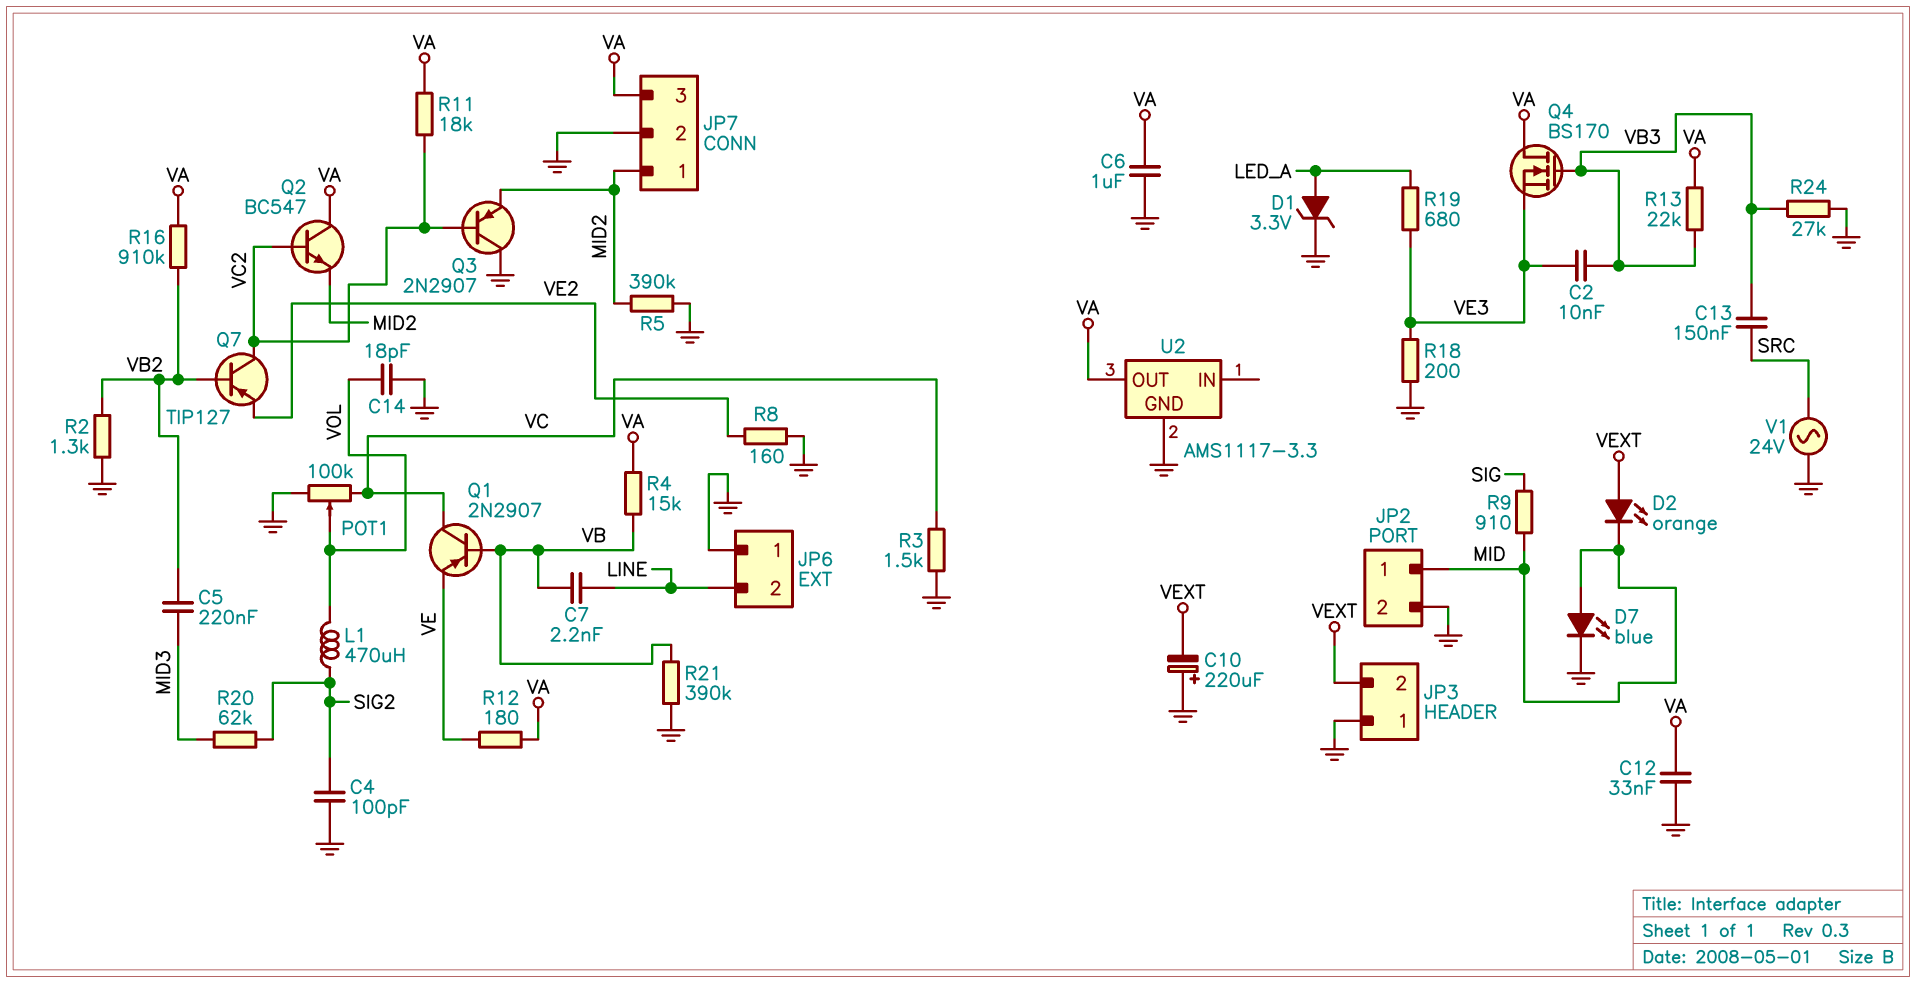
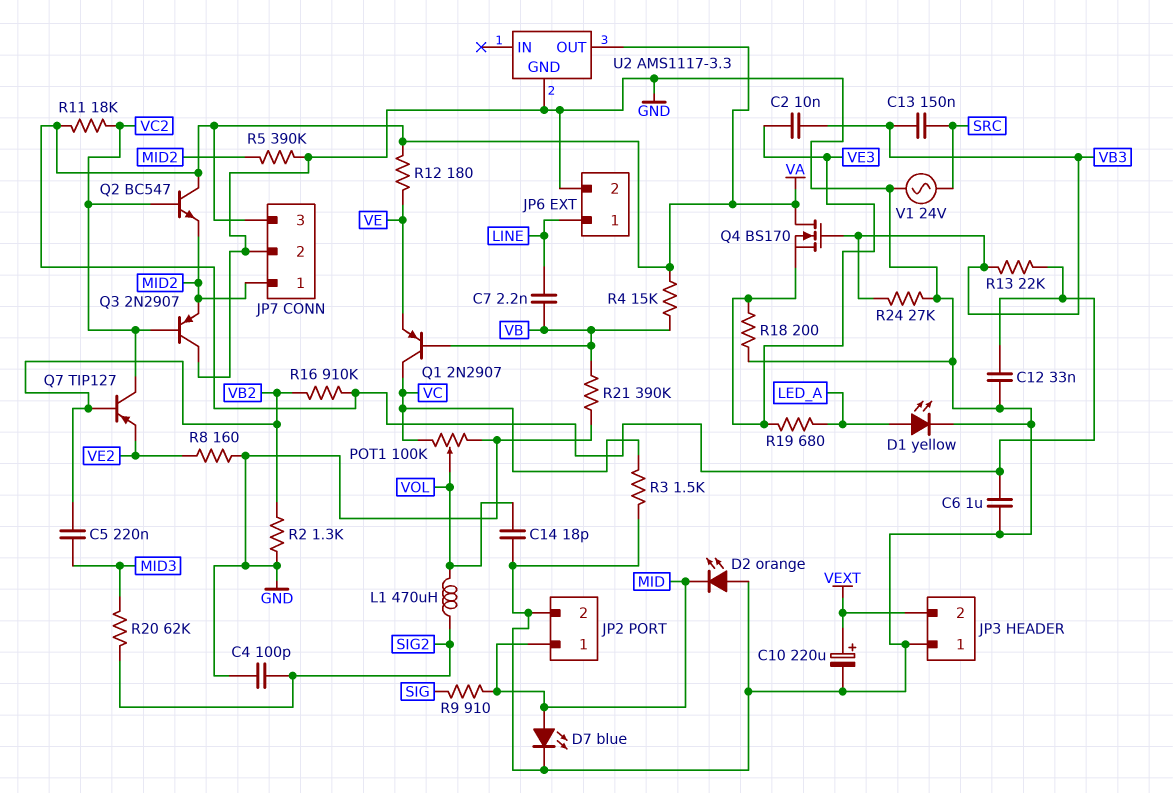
C10: 220uF (plus GND, minus VEXT) -> 220uF (plus VEXT, minus GND)
D1: zener 3.3V (A LED_A, K GND) -> LED yellow (A LED_A, K GND)
D2: LED orange (A VEXT, K MID) -> LED orange (A GND, K MID)
JP6 pin 1: GND -> LINE
JP6 pin 2: LINE -> GND

